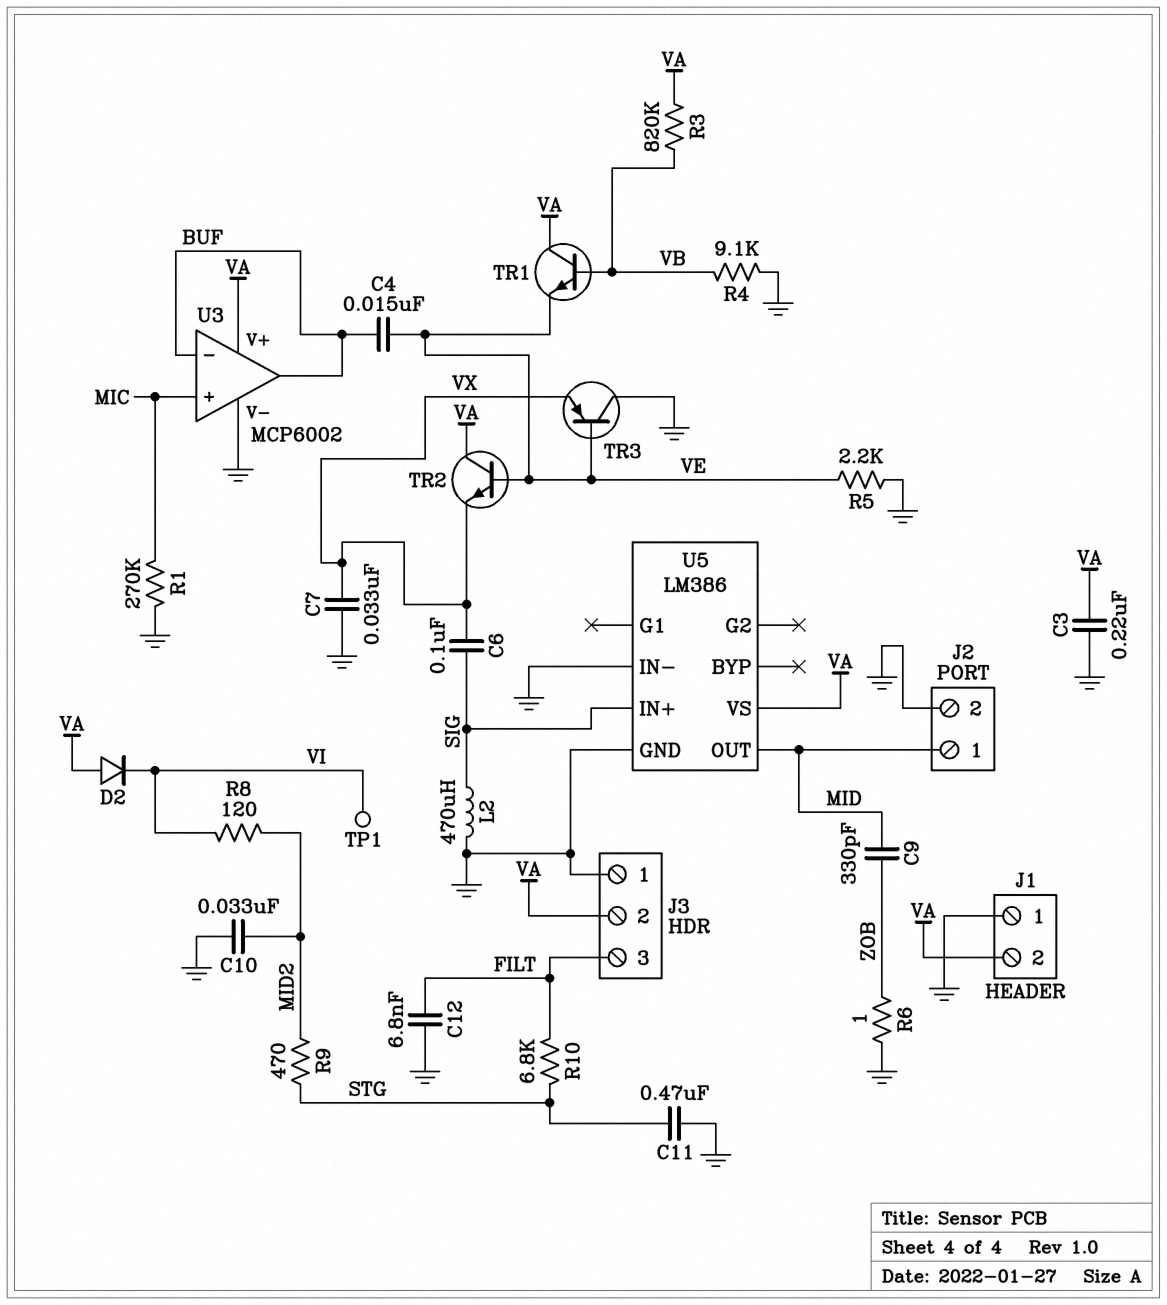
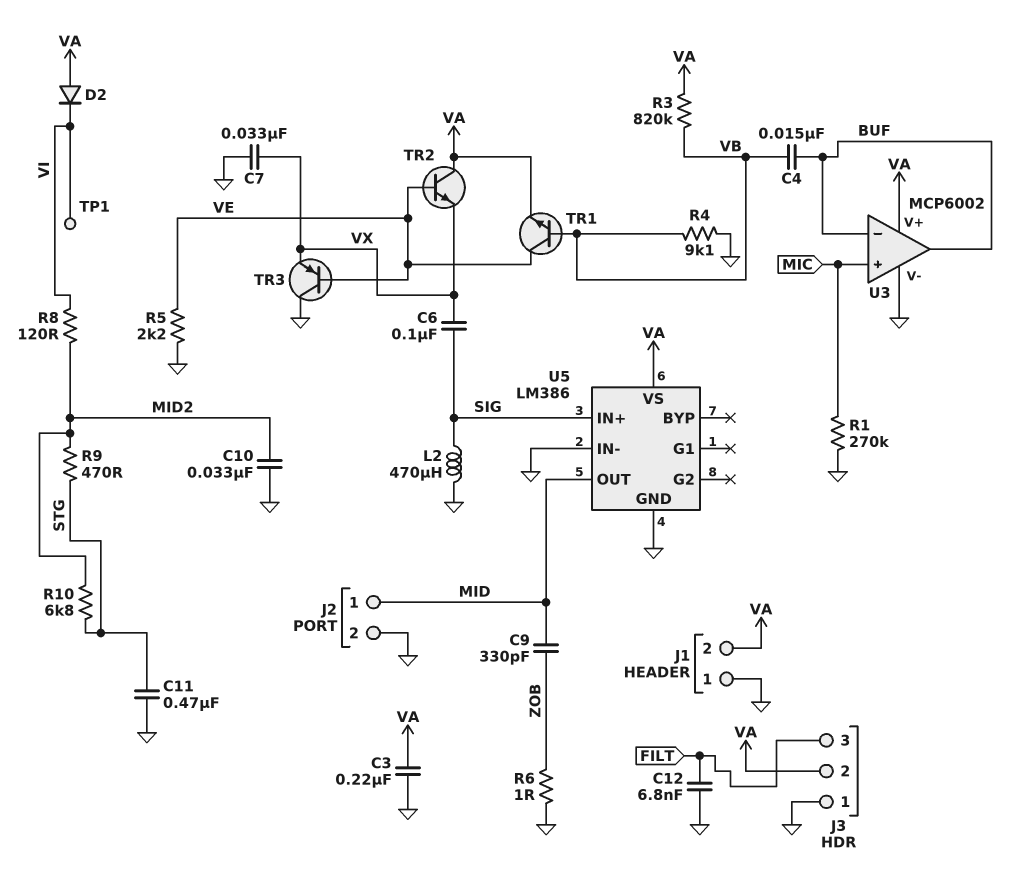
C4: 15nF (BUF, VE) -> 15nF (BUF, VB)
R10: 6.8k (FILT, STG) -> 6.8k (MID2, STG)
TR1: NPN (B VB, C VA, E VE) -> NPN (B VB, C VE, E VA)

